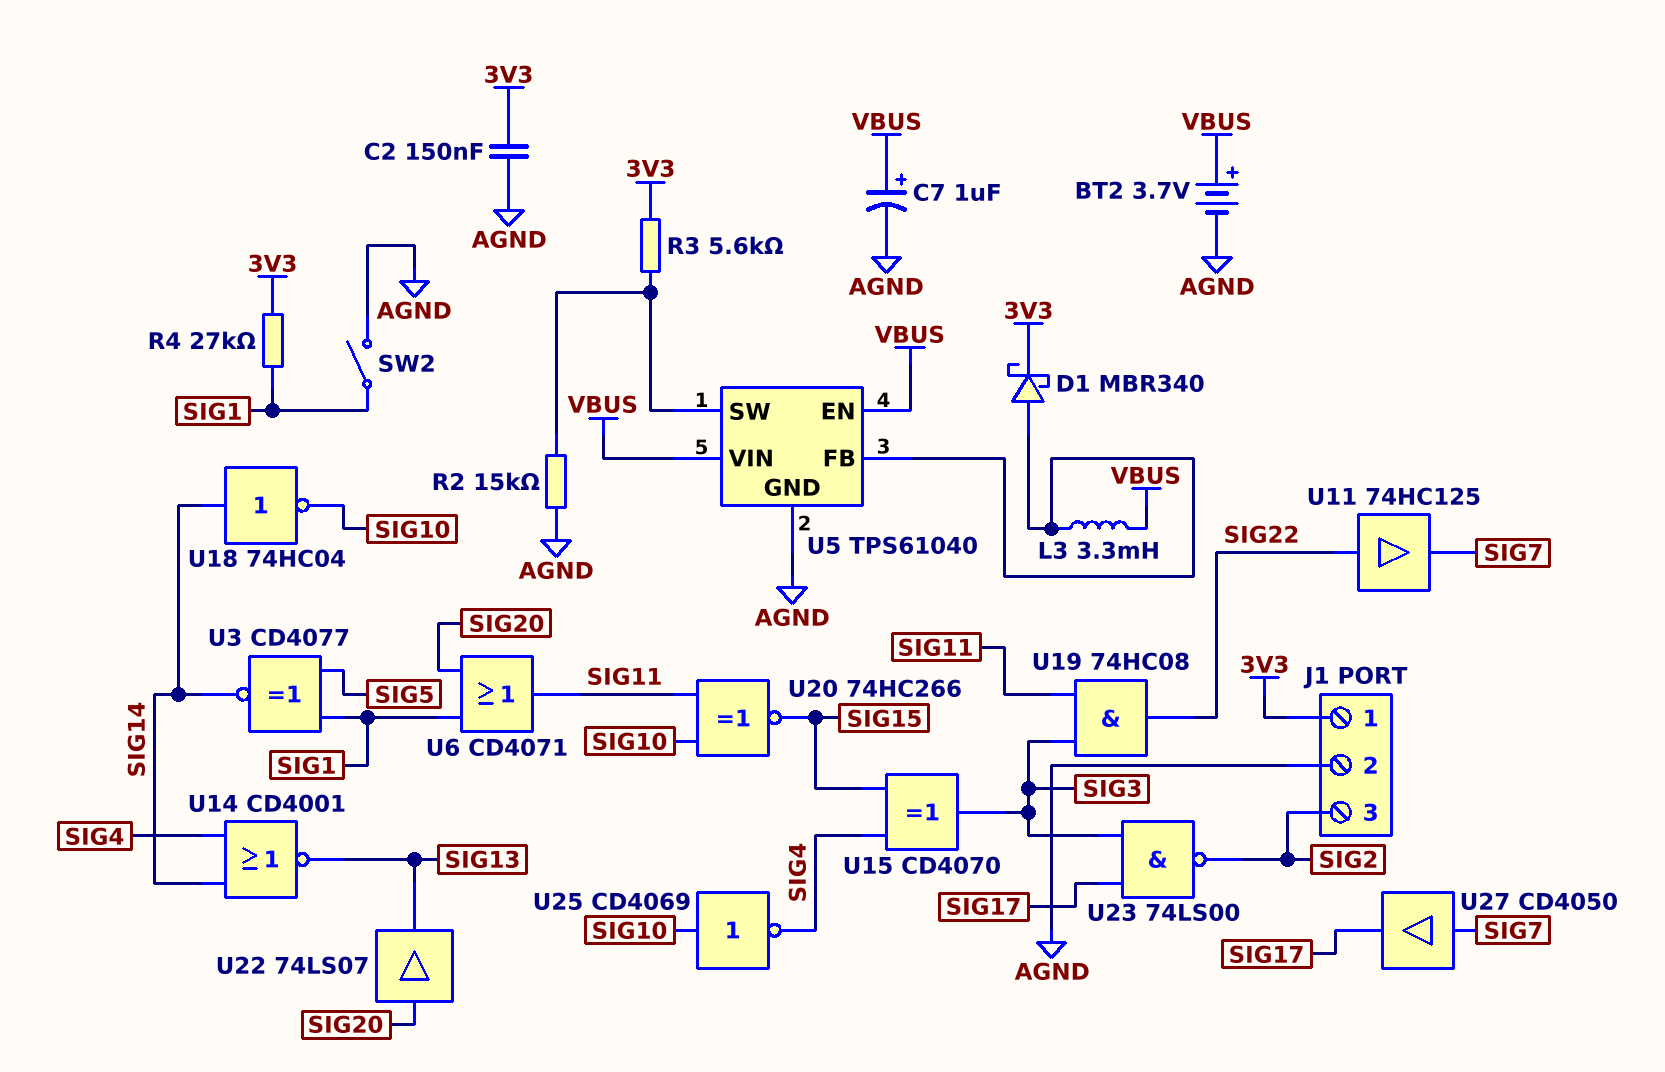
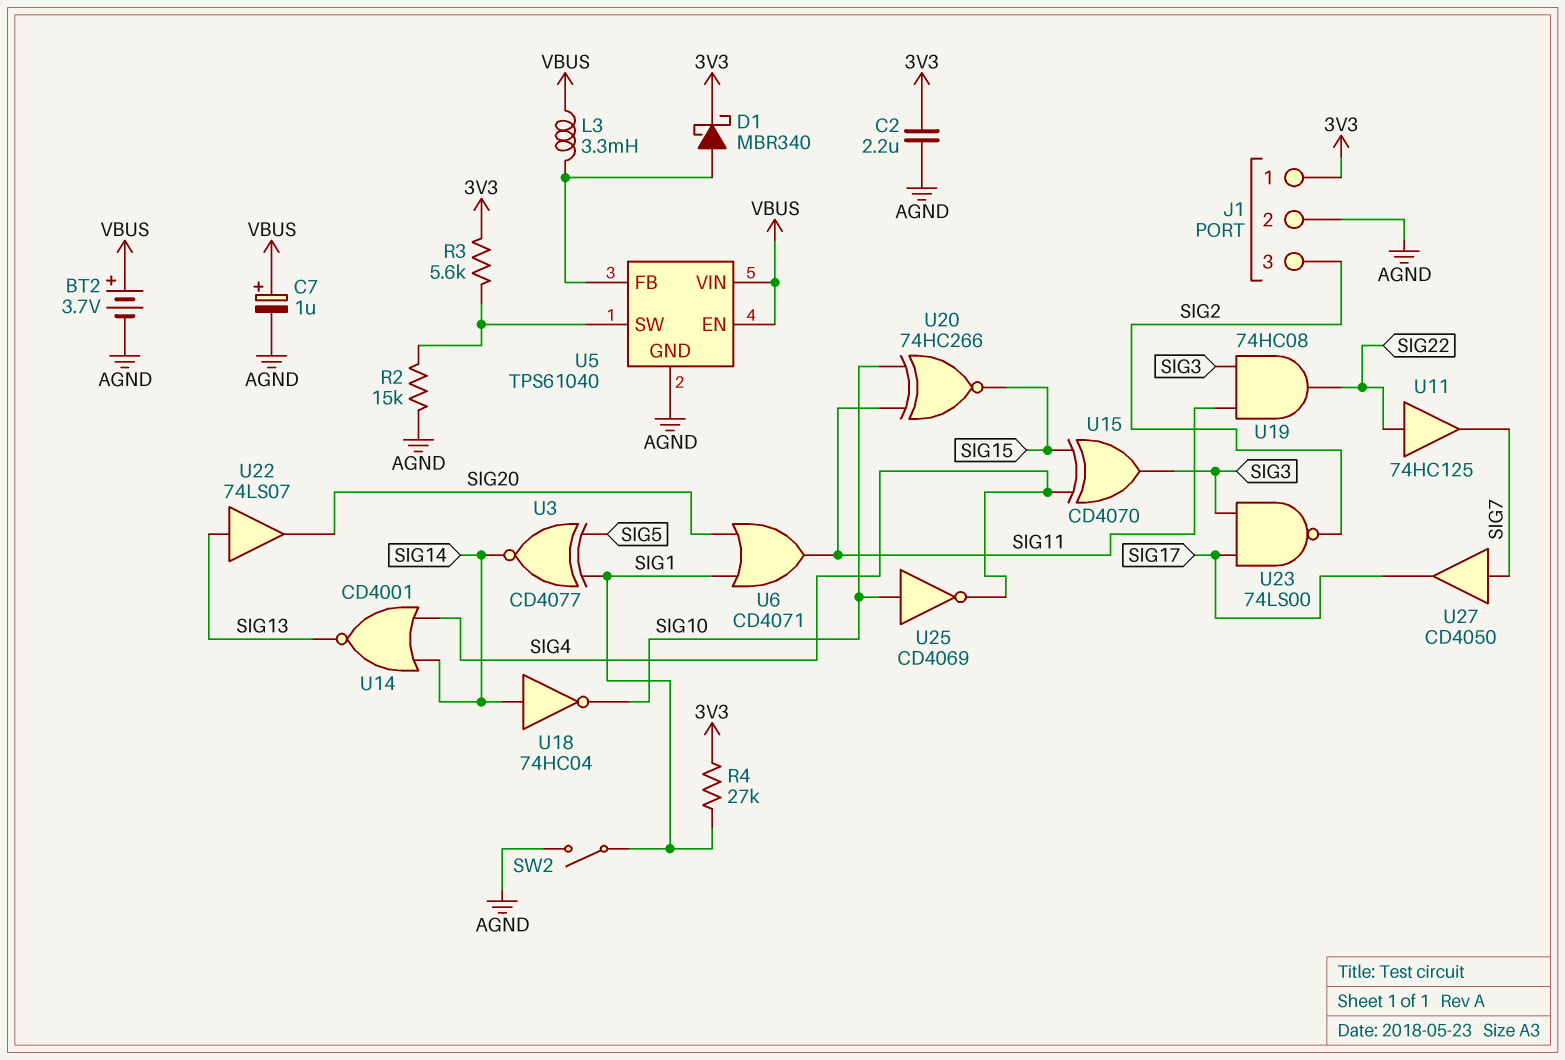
C2: 150nF (3V3, AGND) -> 2.2uF (3V3, AGND)
U22: buffer 74LS07 (in SIG20, out SIG13) -> buffer 74LS07 (in SIG13, out SIG20)

